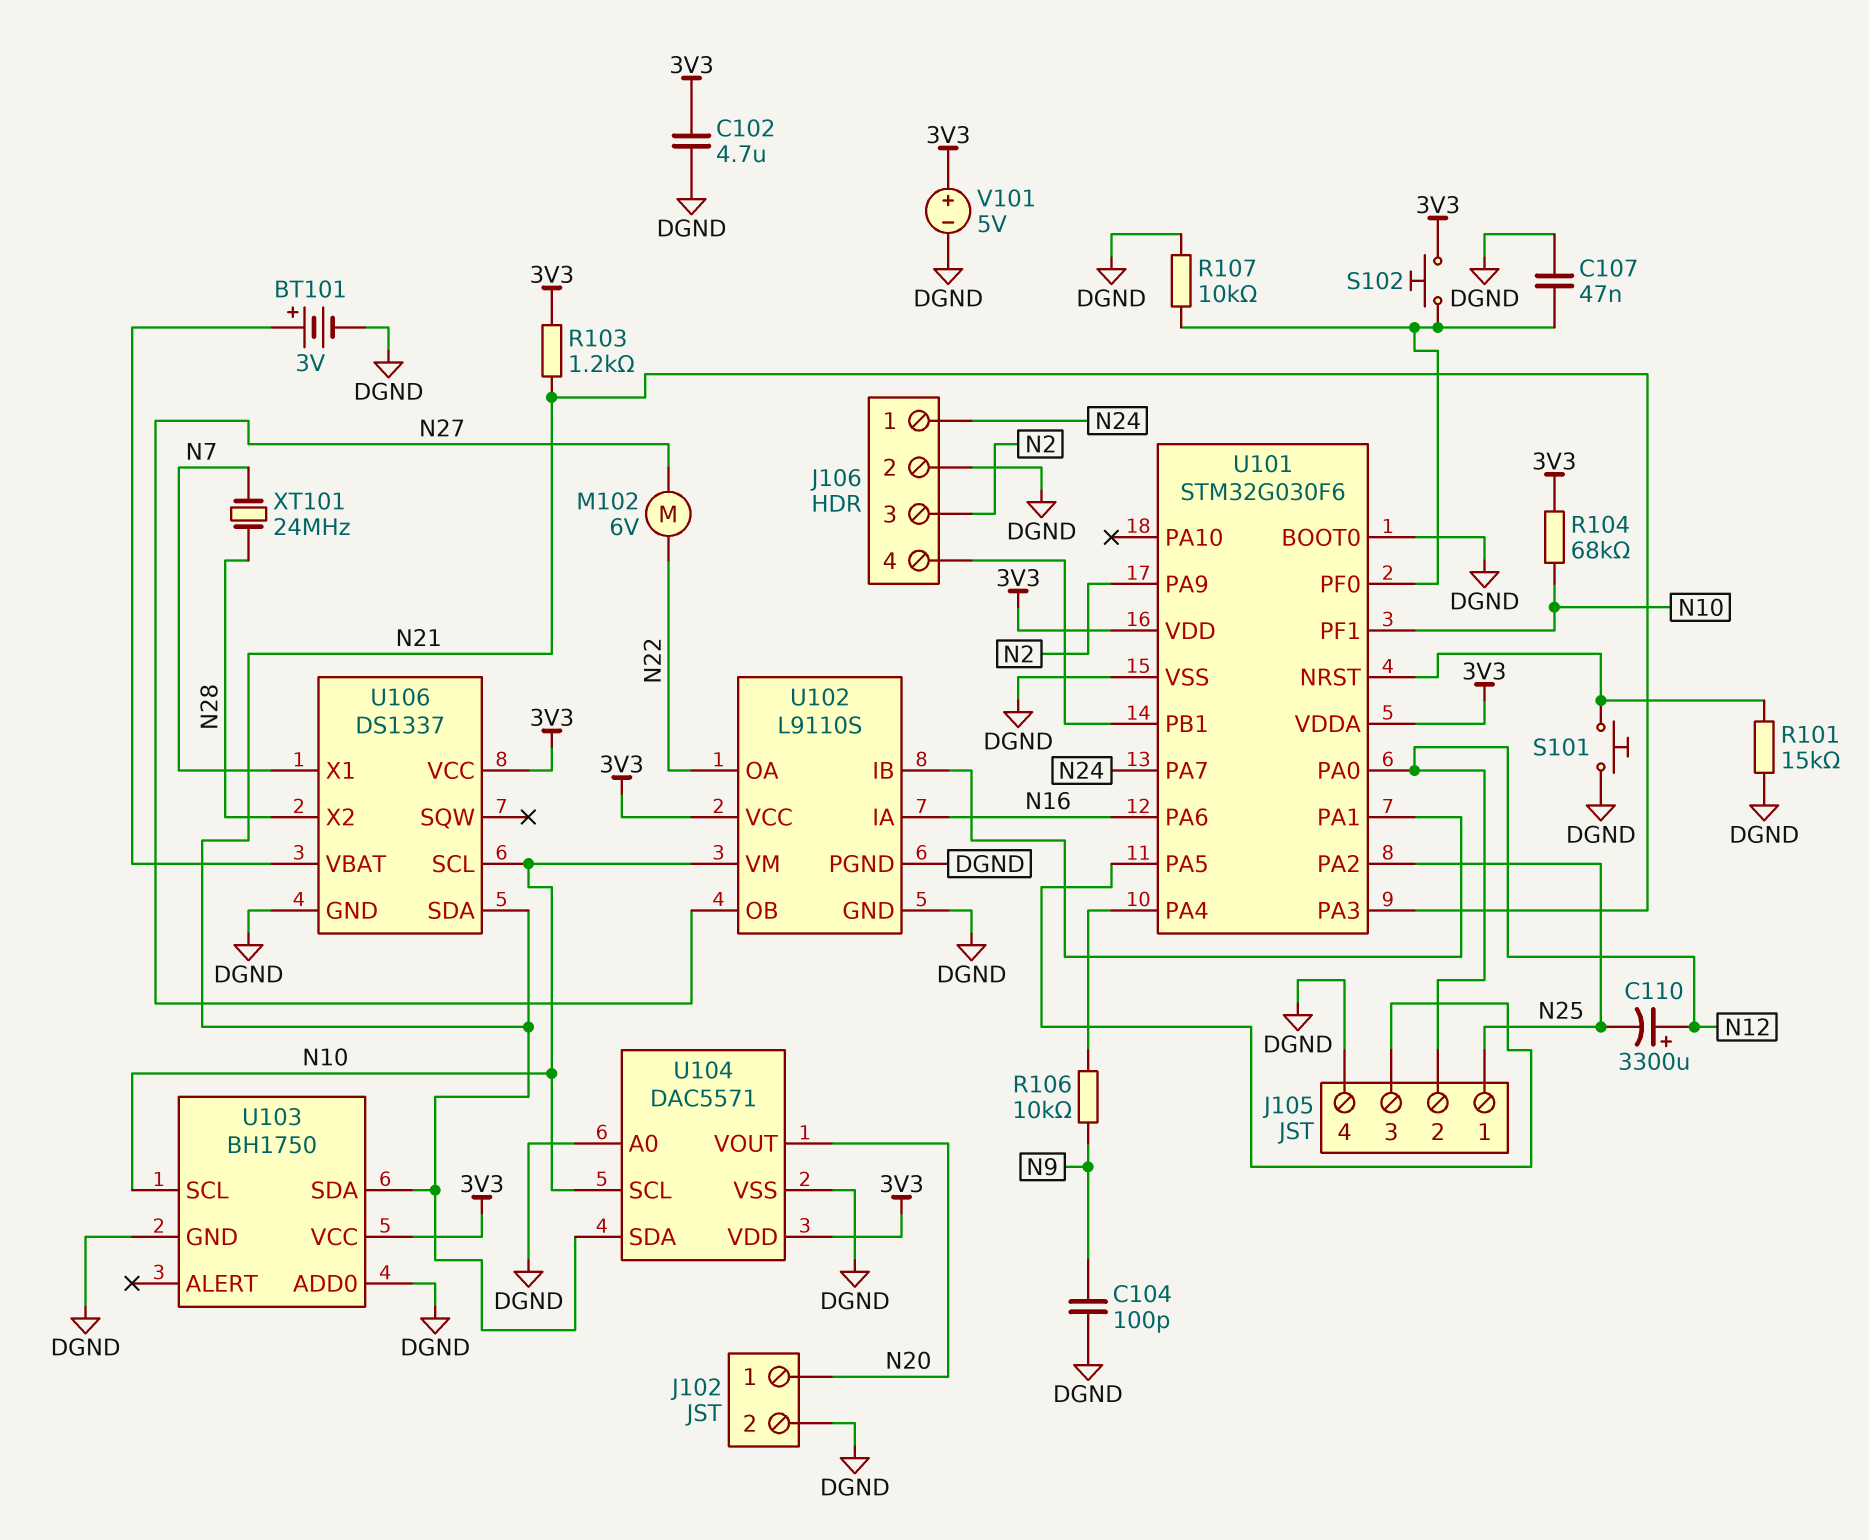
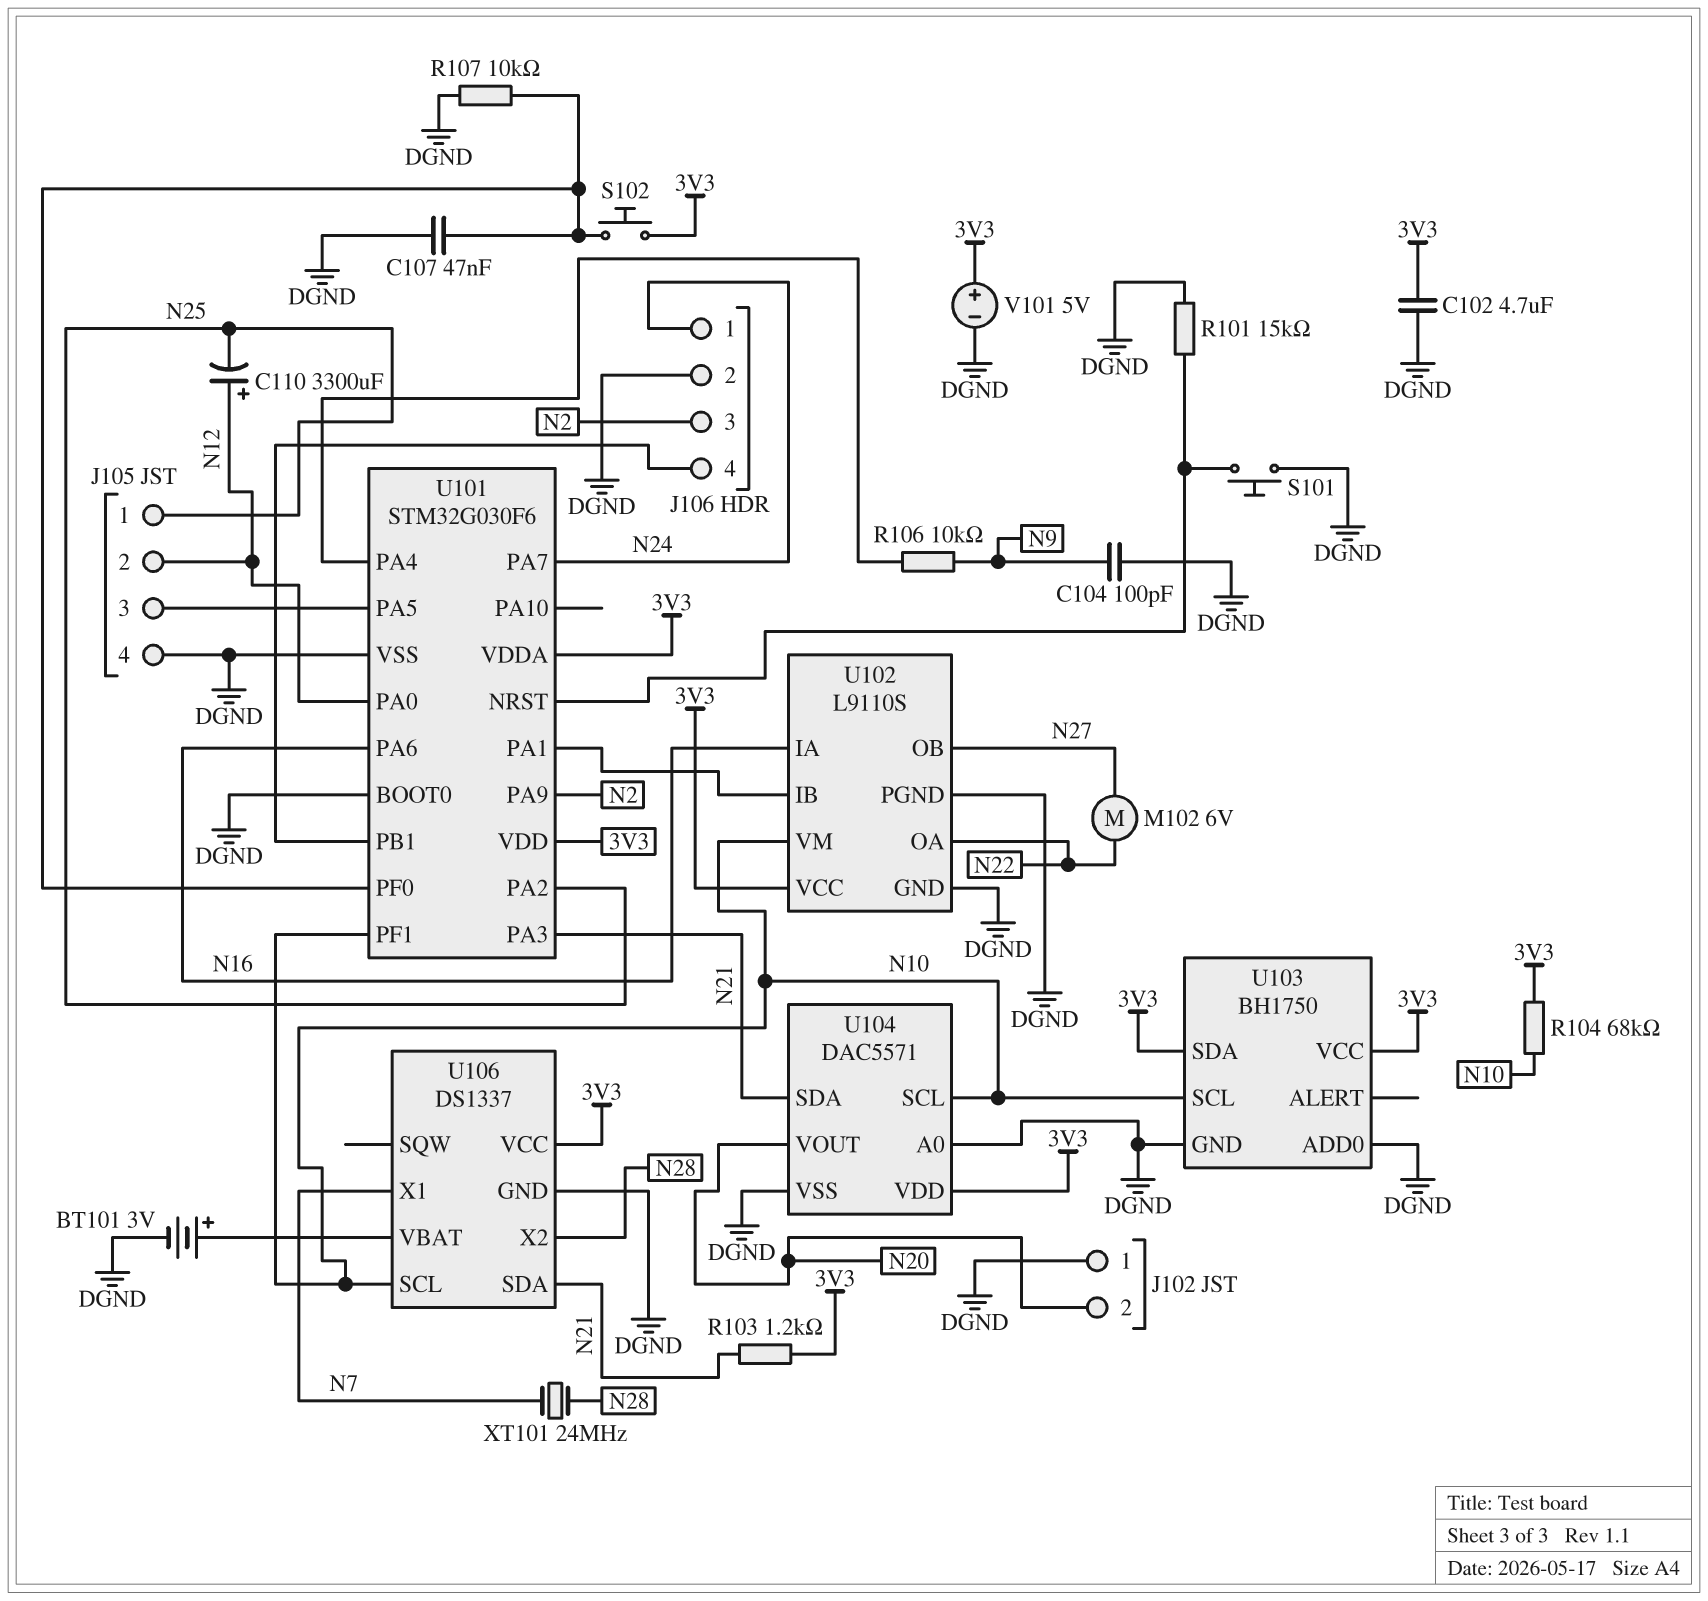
J102 pin 1: N20 -> DGND
J102 pin 2: DGND -> N20
U103 pin SDA: N21 -> 3V3

